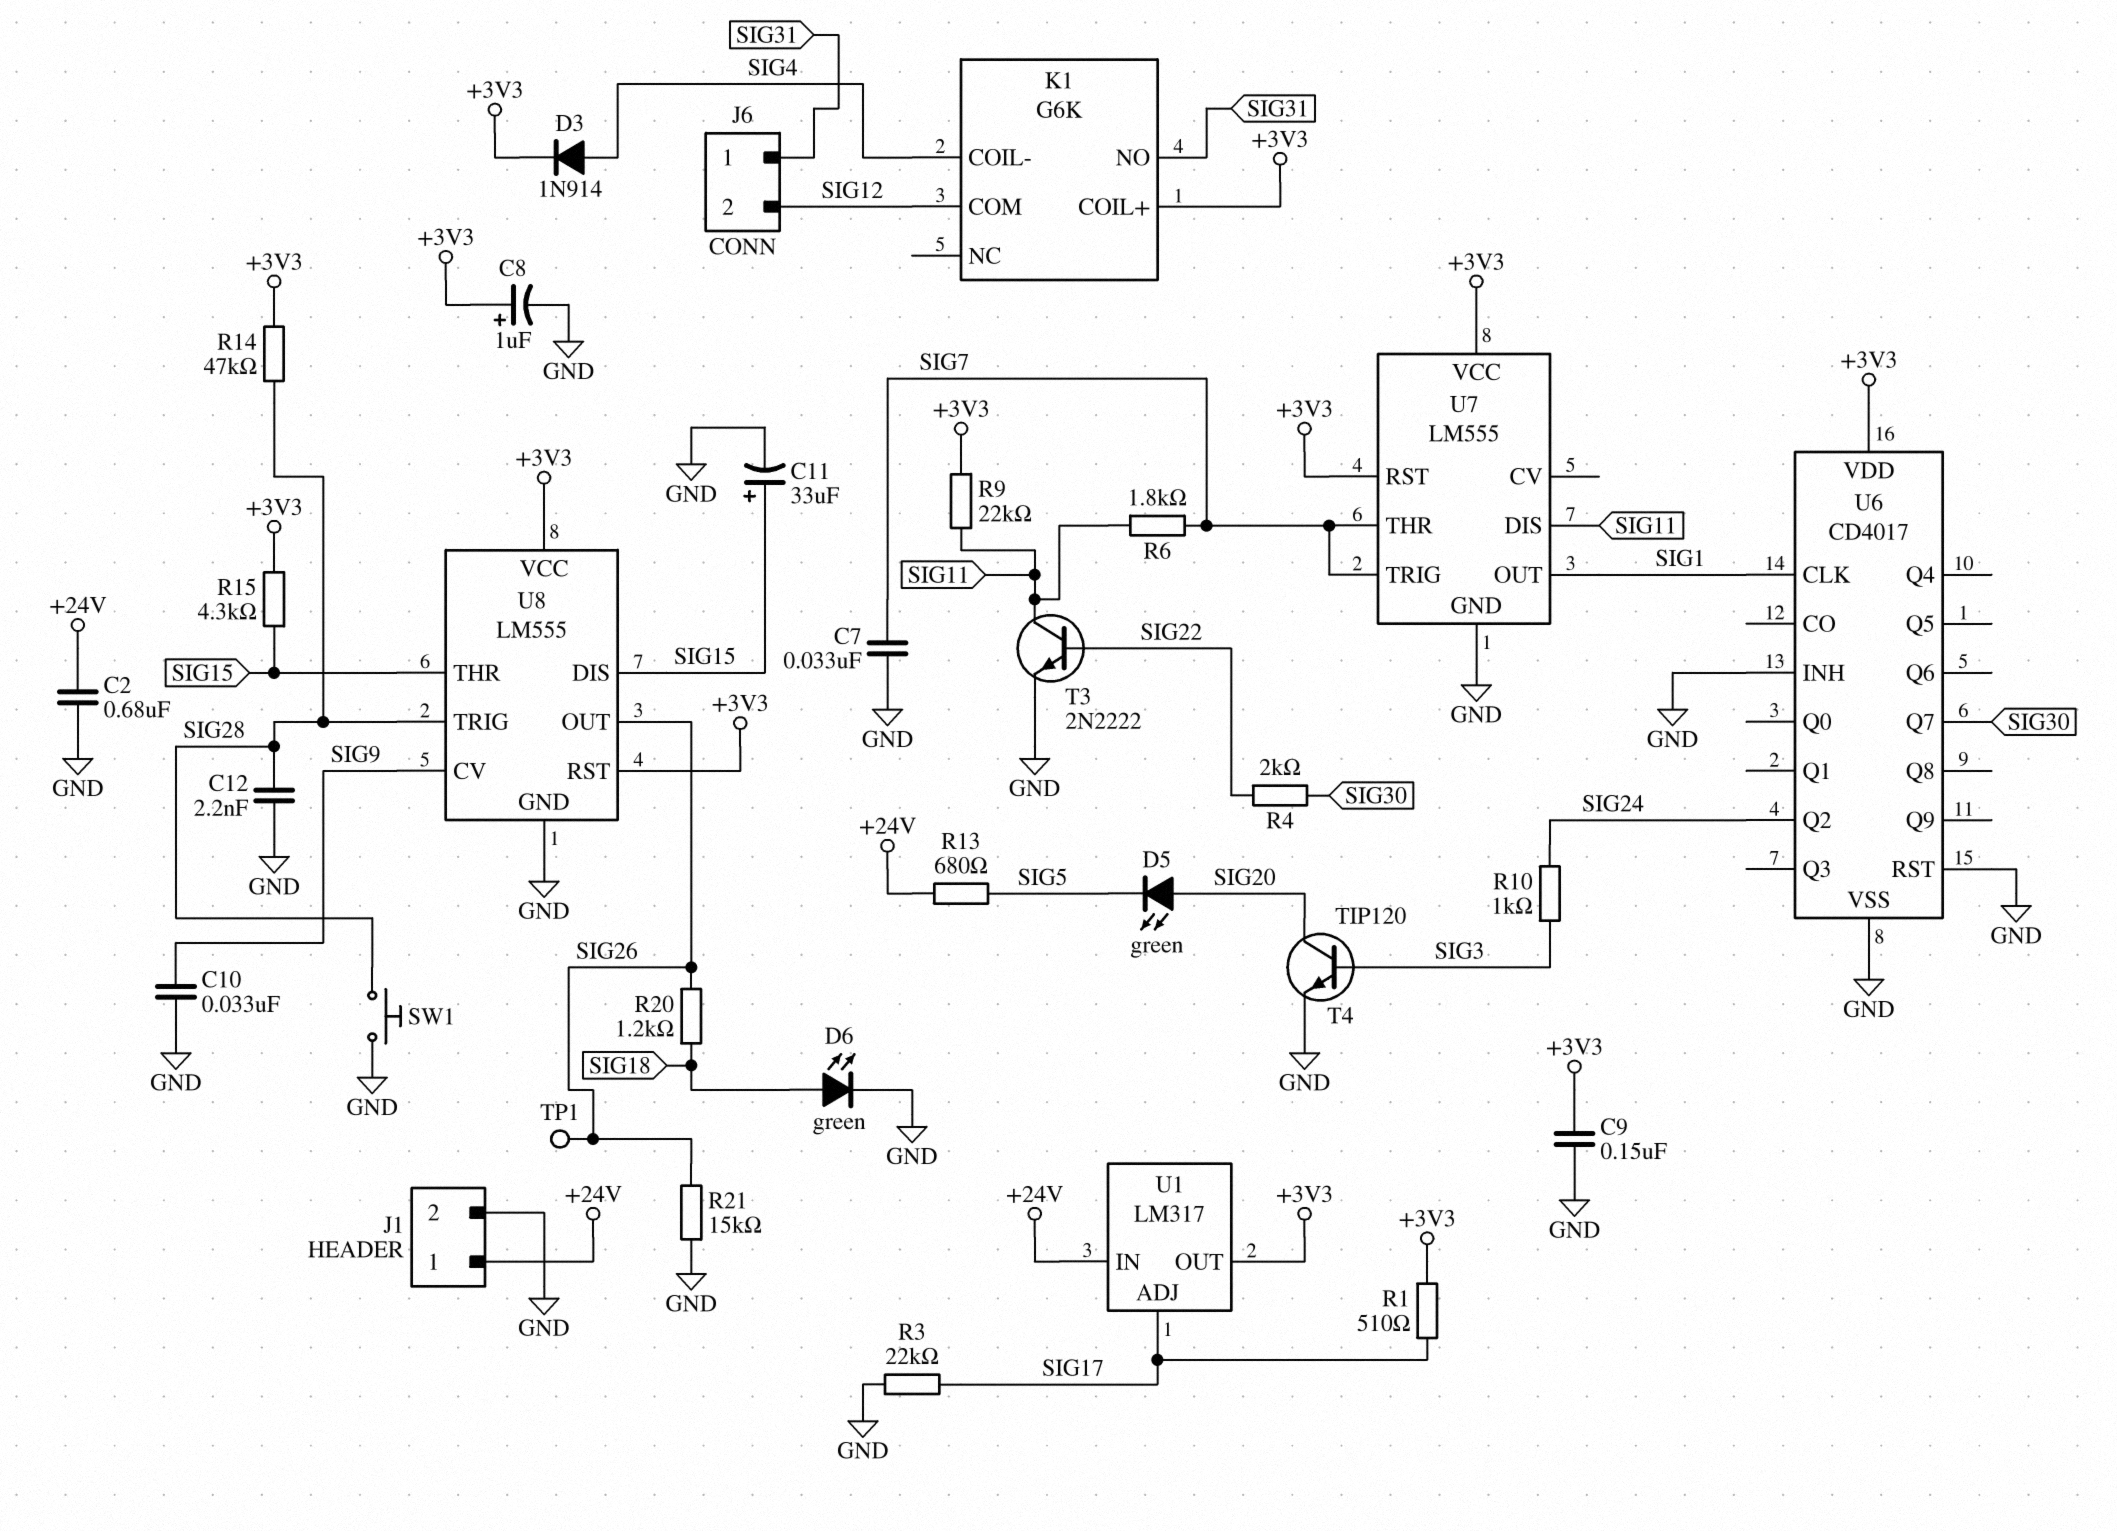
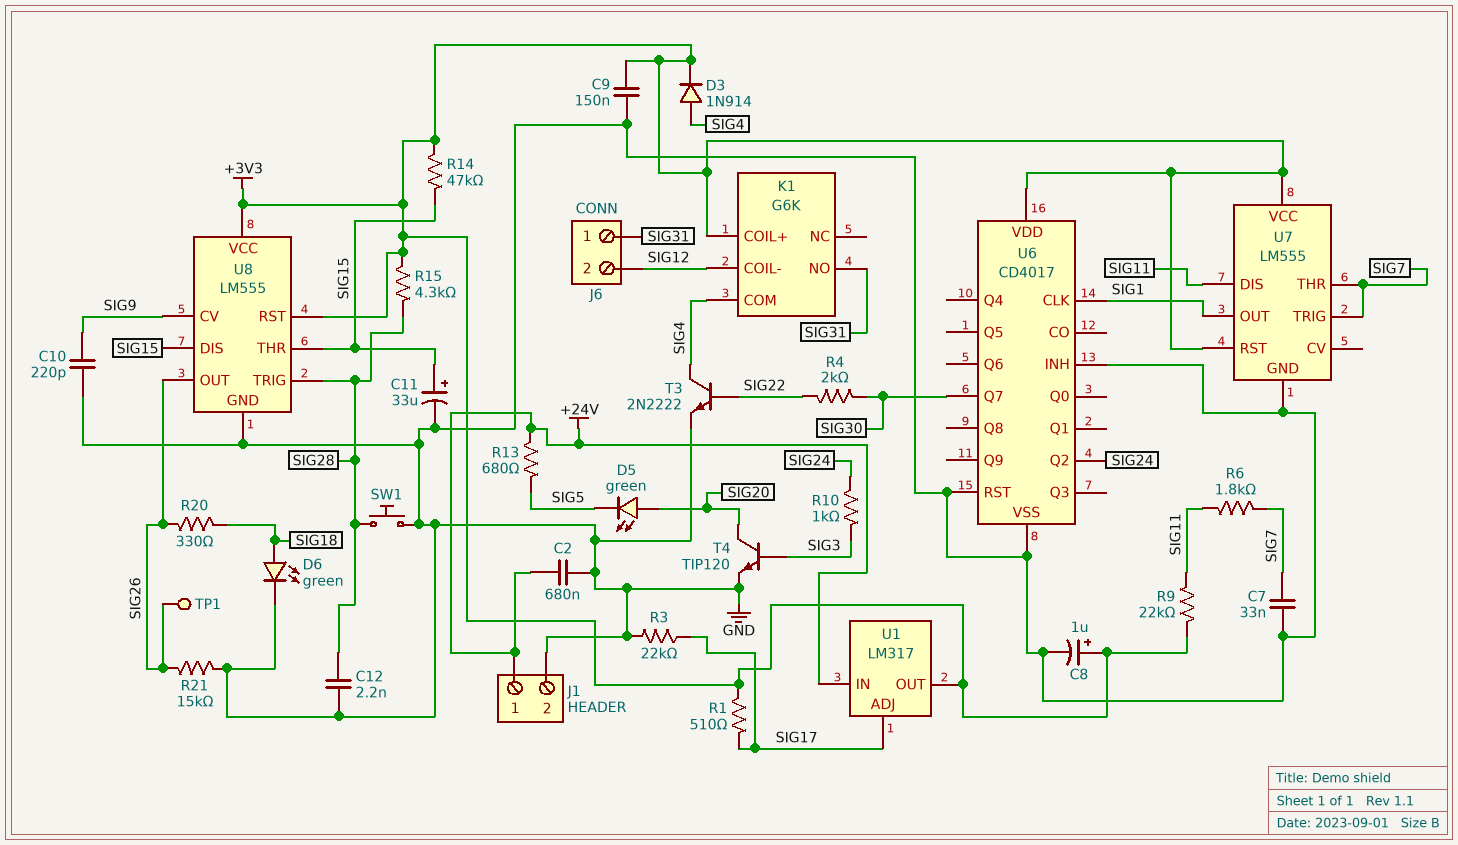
C10: 33nF (GND, SIG9) -> 220pF (GND, SIG9)
K1 pin COIL-: SIG4 -> SIG12
K1 pin COM: SIG12 -> SIG4
R14: 47k (+3V3, SIG28) -> 47k (+3V3, SIG15)
R15: 4.3k (+3V3, SIG15) -> 4.3k (+3V3, SIG28)
R20: 1.2k (SIG18, SIG26) -> 330 (SIG18, SIG26)
T3: NPN 2N2222 (B SIG22, C SIG11, E GND) -> NPN 2N2222 (B SIG22, C SIG4, E GND)

